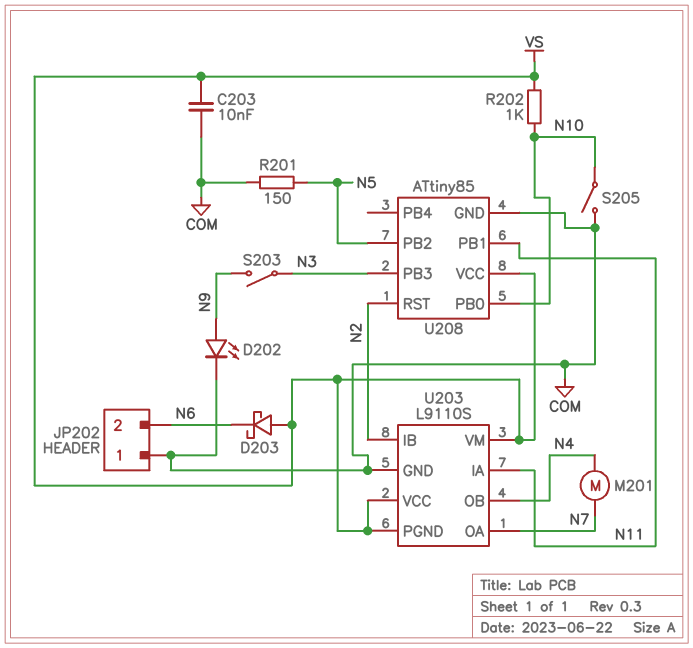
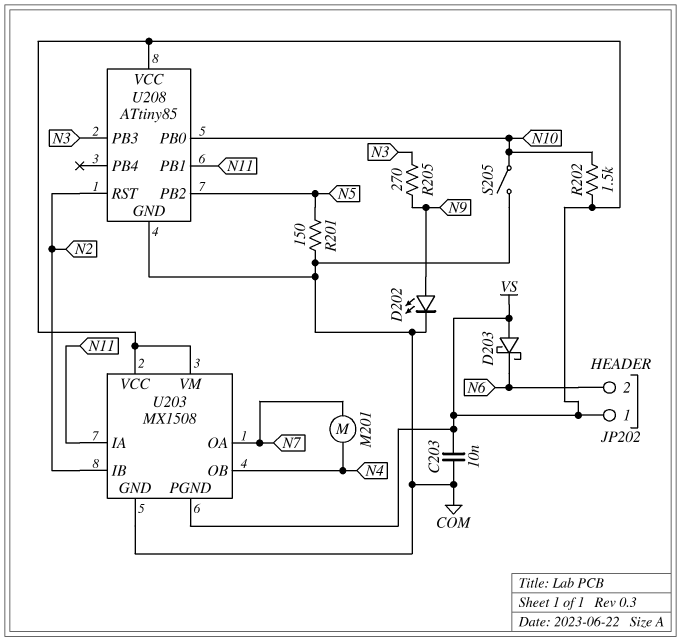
JP202 pin 1: COM -> VS
R202: 1k (N10, VS) -> 1.5k (N10, VS)
R205: none -> 270 (N3, N9)
S203: switch (N3, N9) -> none
U203: L9110S -> MX1508

